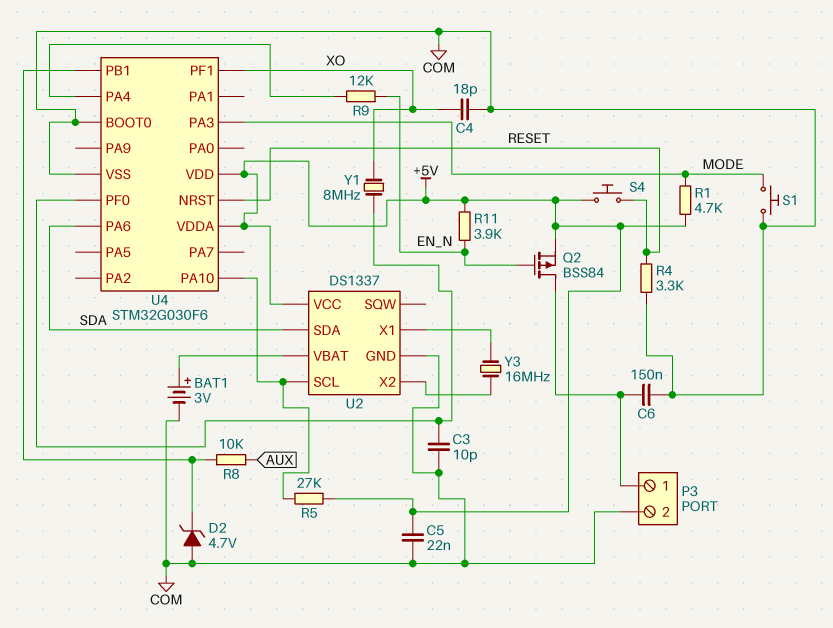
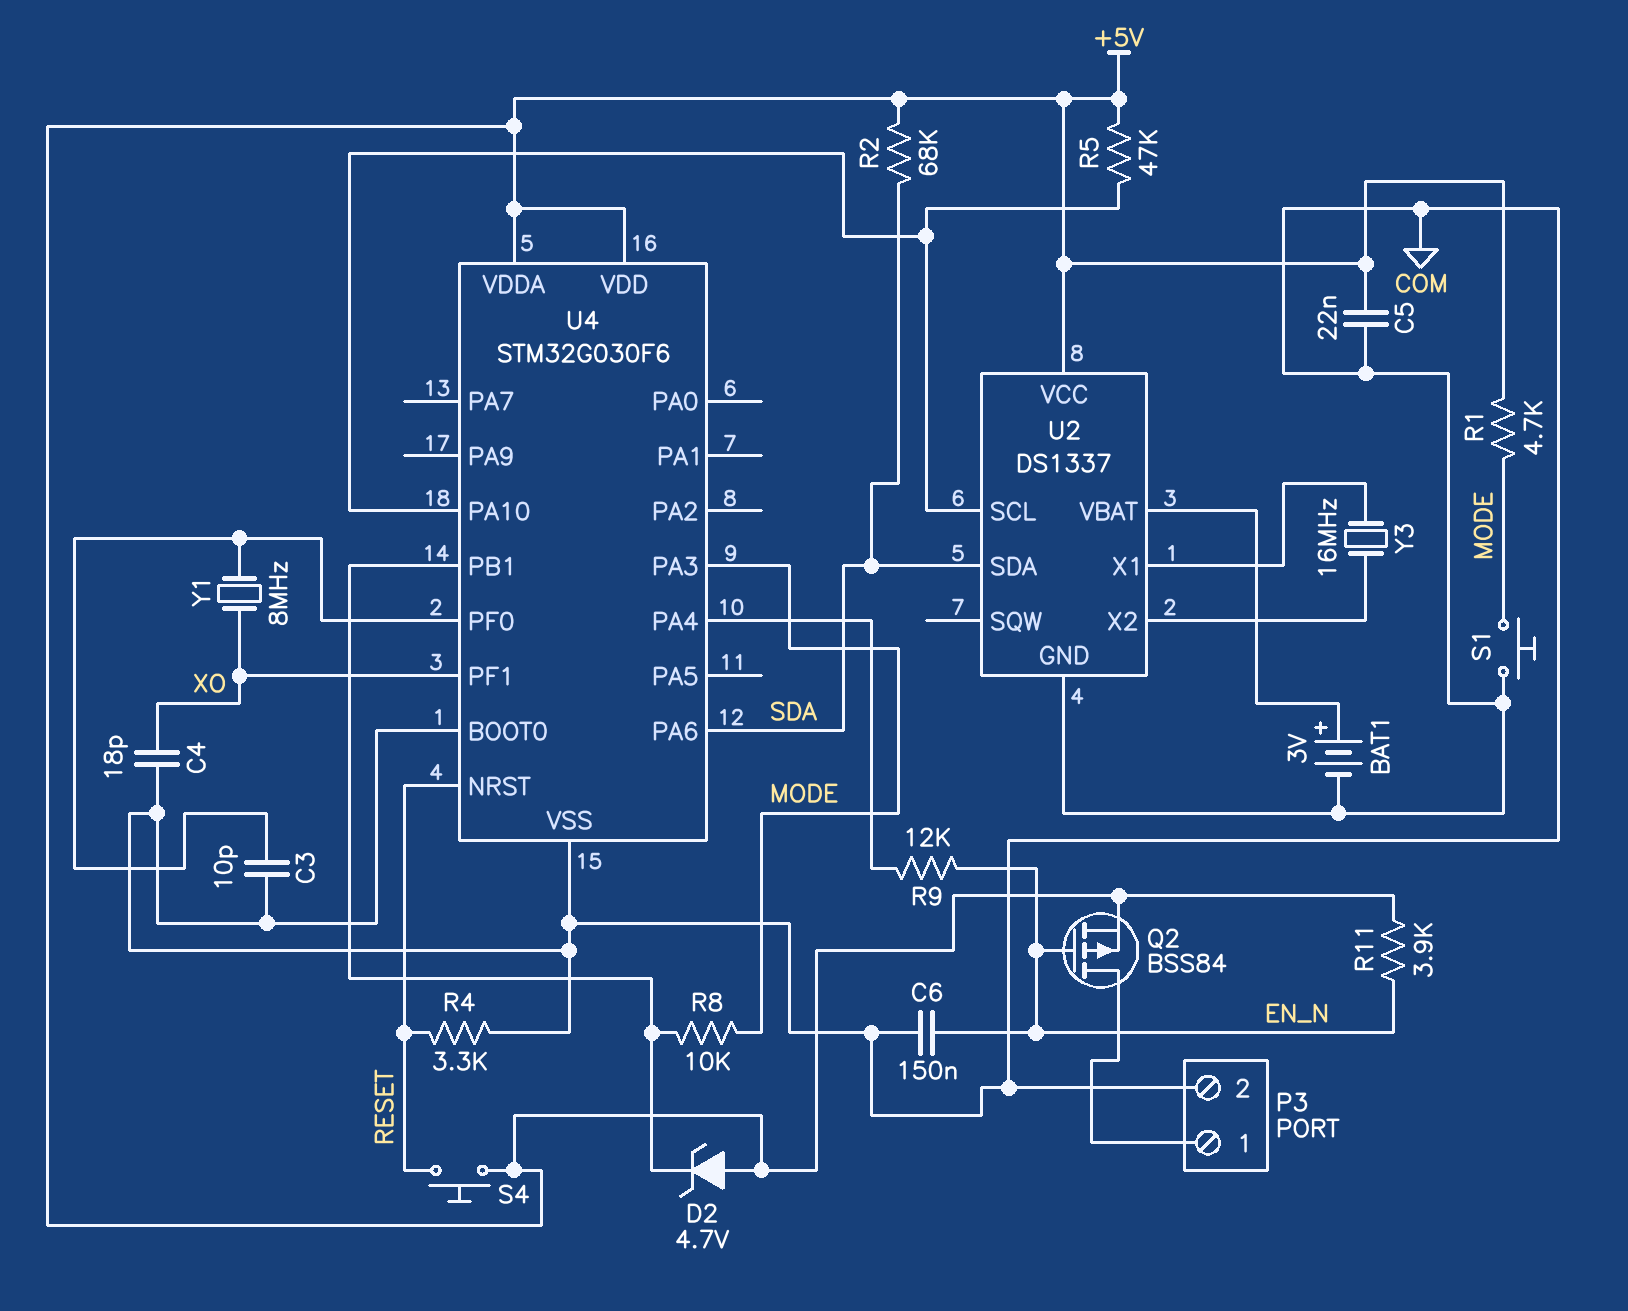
C6: 150nF (COM, P3/1) -> 150nF (COM, EN_N)
D2: zener 4.7V (A COM, K U4/PB1) -> zener 4.7V (A +5V, K U4/PB1)
R2: none -> 68k (+5V, SDA)
R5: 27k (+5V, U2/SCL) -> 47k (+5V, U2/SCL)
R8: 10k (AUX, U4/PB1) -> 10k (MODE, U4/PB1)

